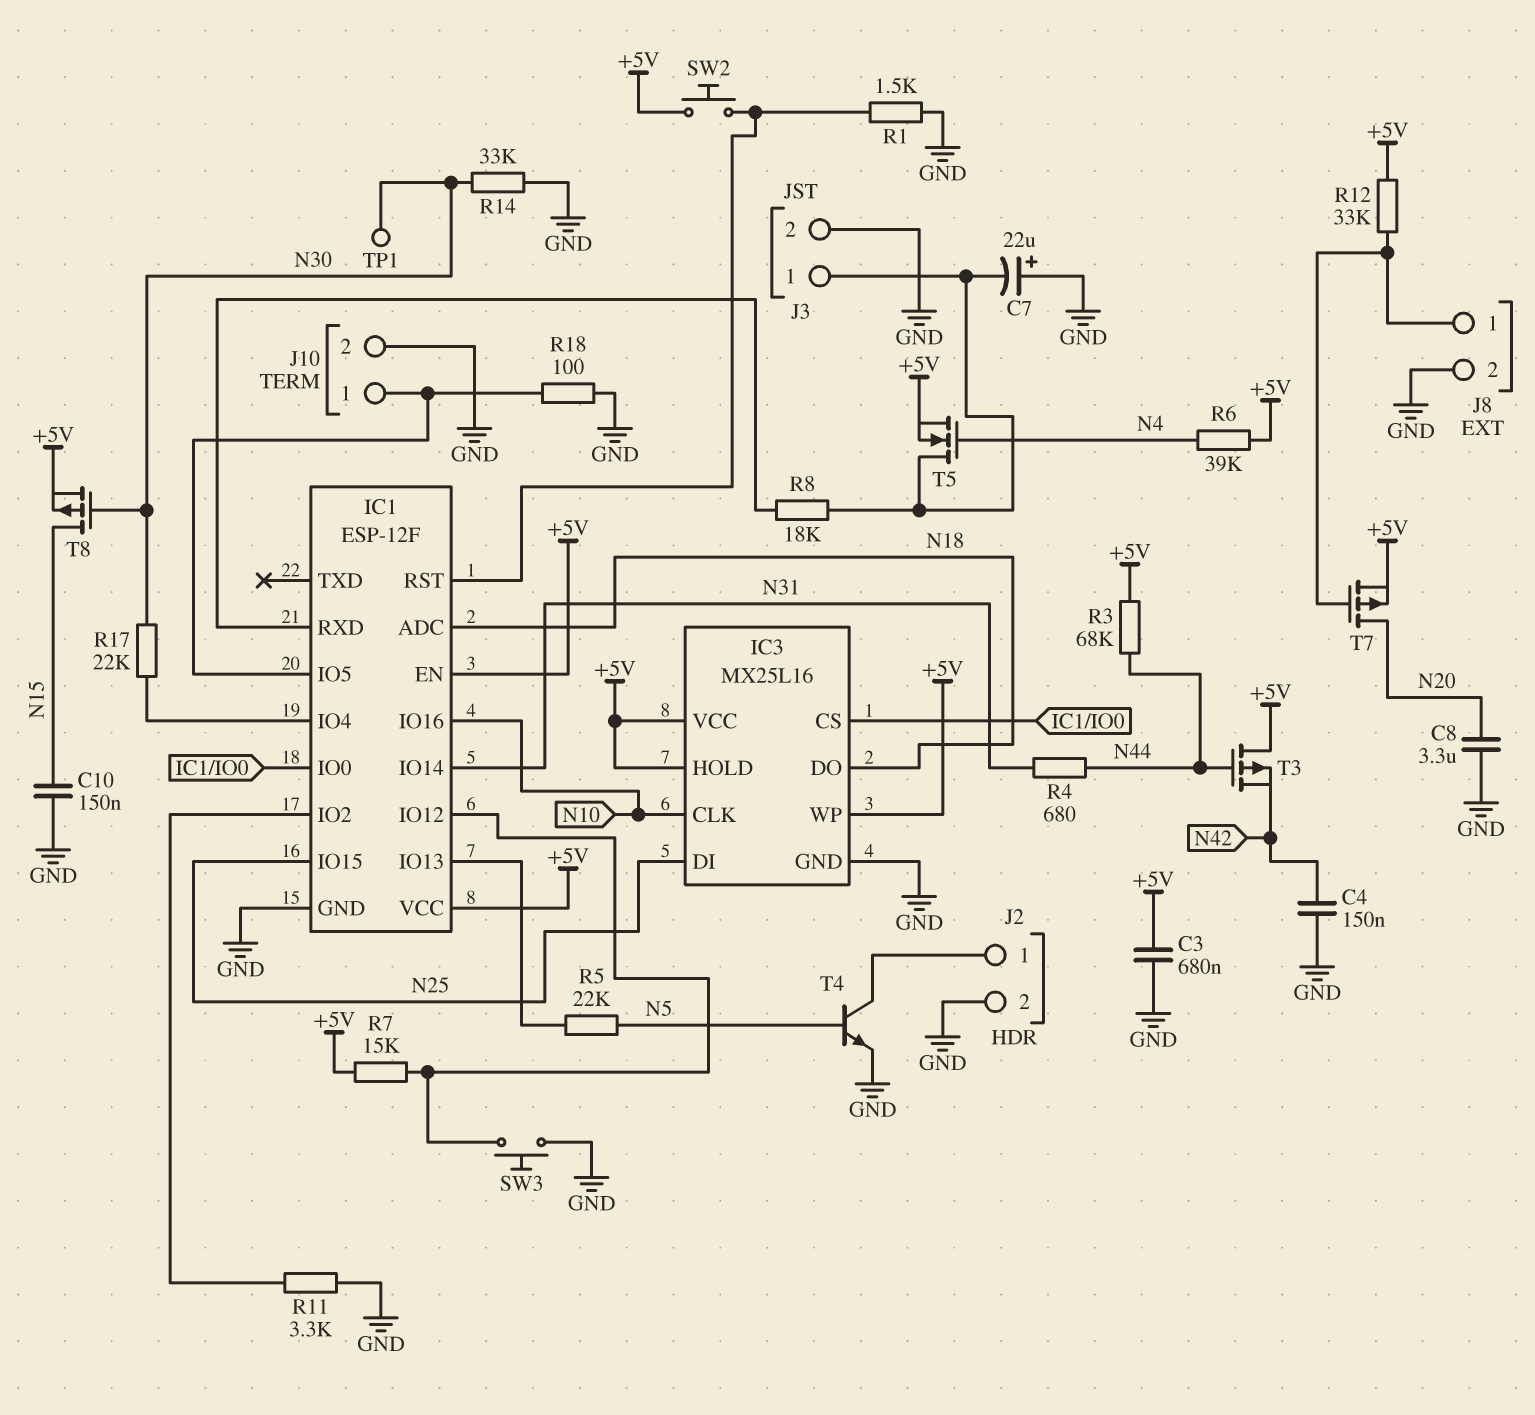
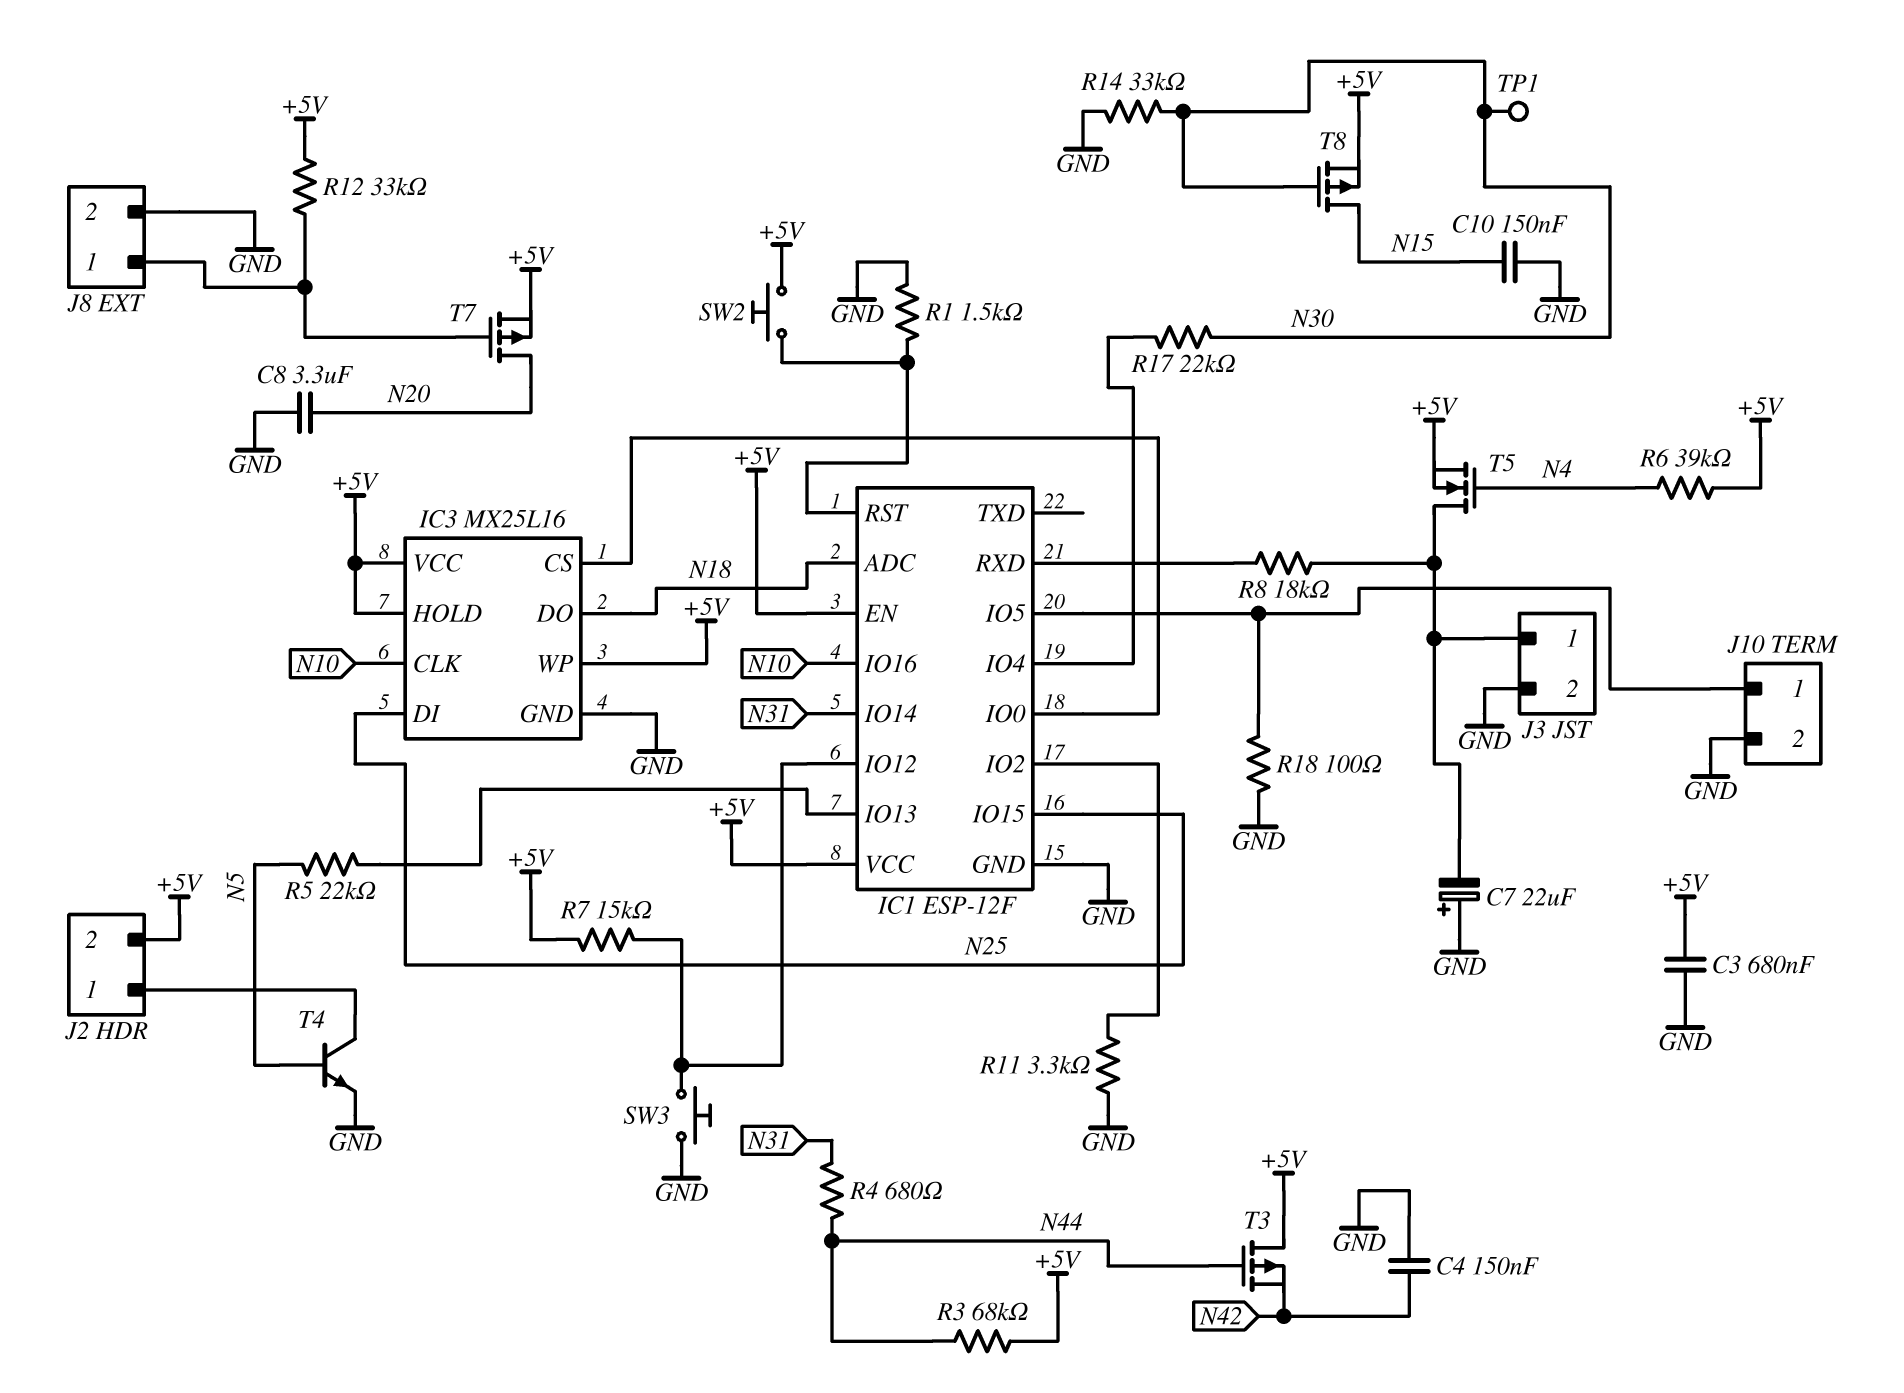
J2 pin 2: GND -> +5V

